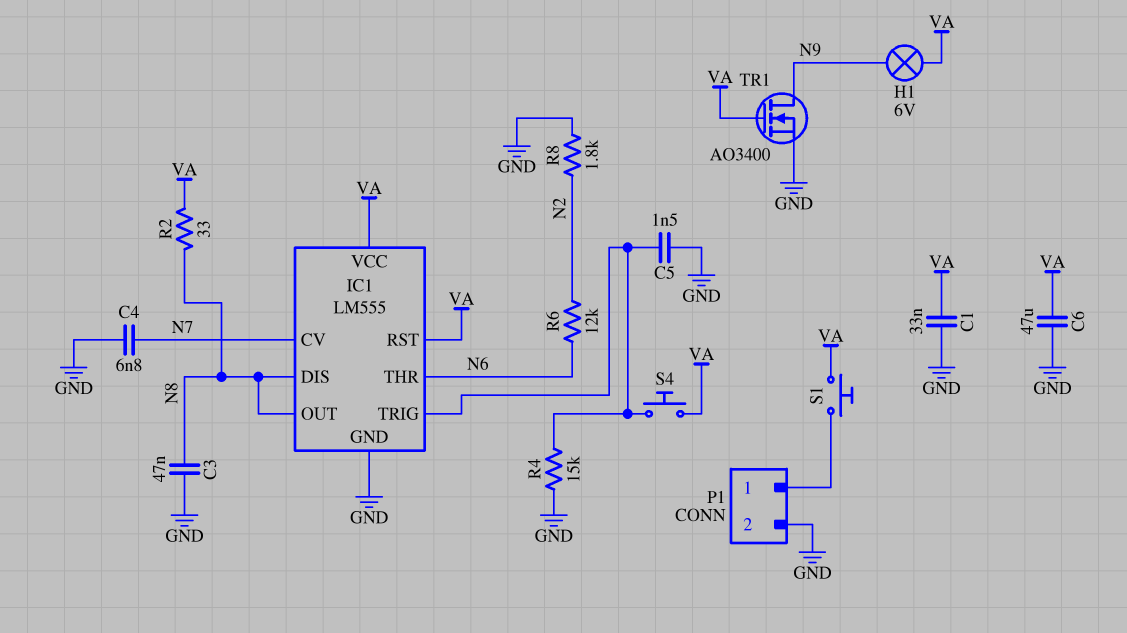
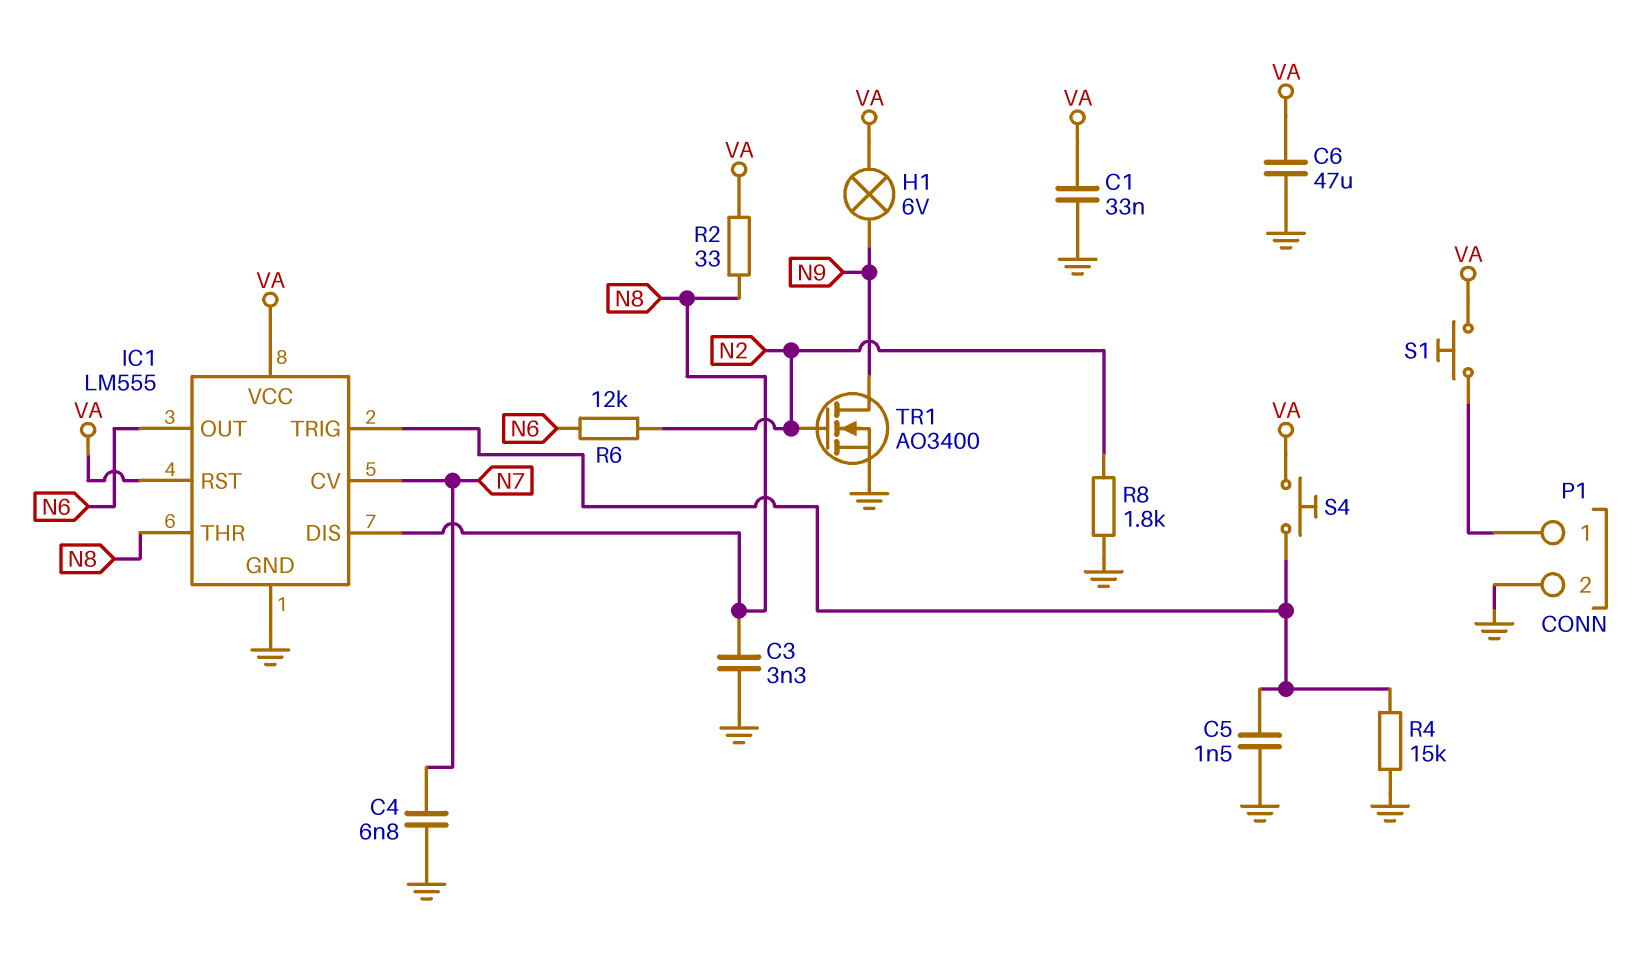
C3: 47nF (GND, N8) -> 3.3nF (GND, N8)
IC1 pin OUT: N8 -> N6
IC1 pin THR: N6 -> N8
TR1: NMOS AO3400 (G VA, D N9, S GND) -> NMOS AO3400 (G N2, D N9, S GND)

